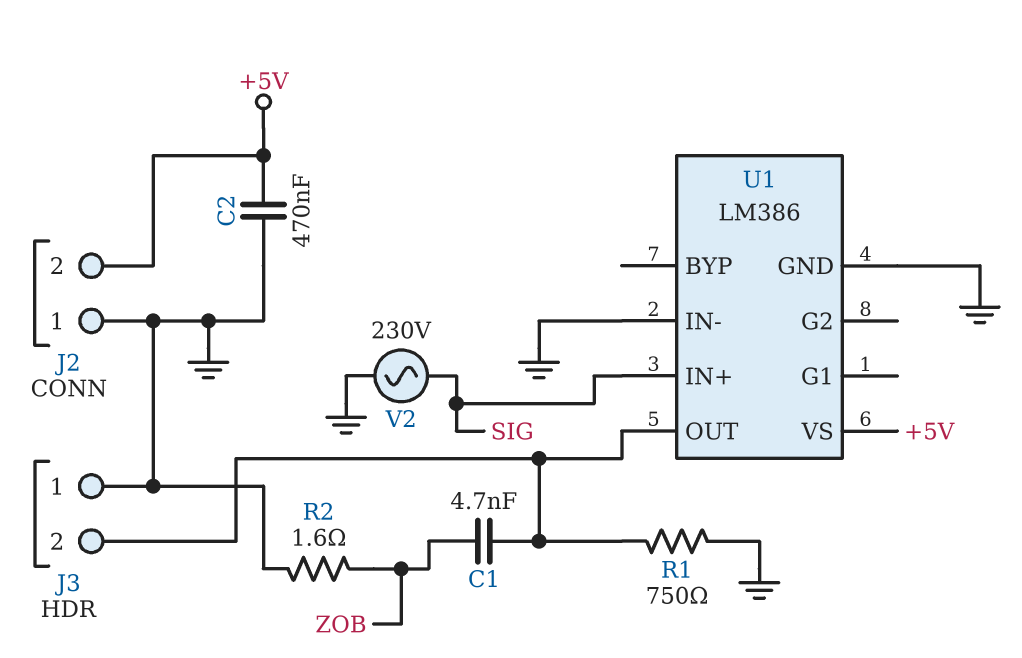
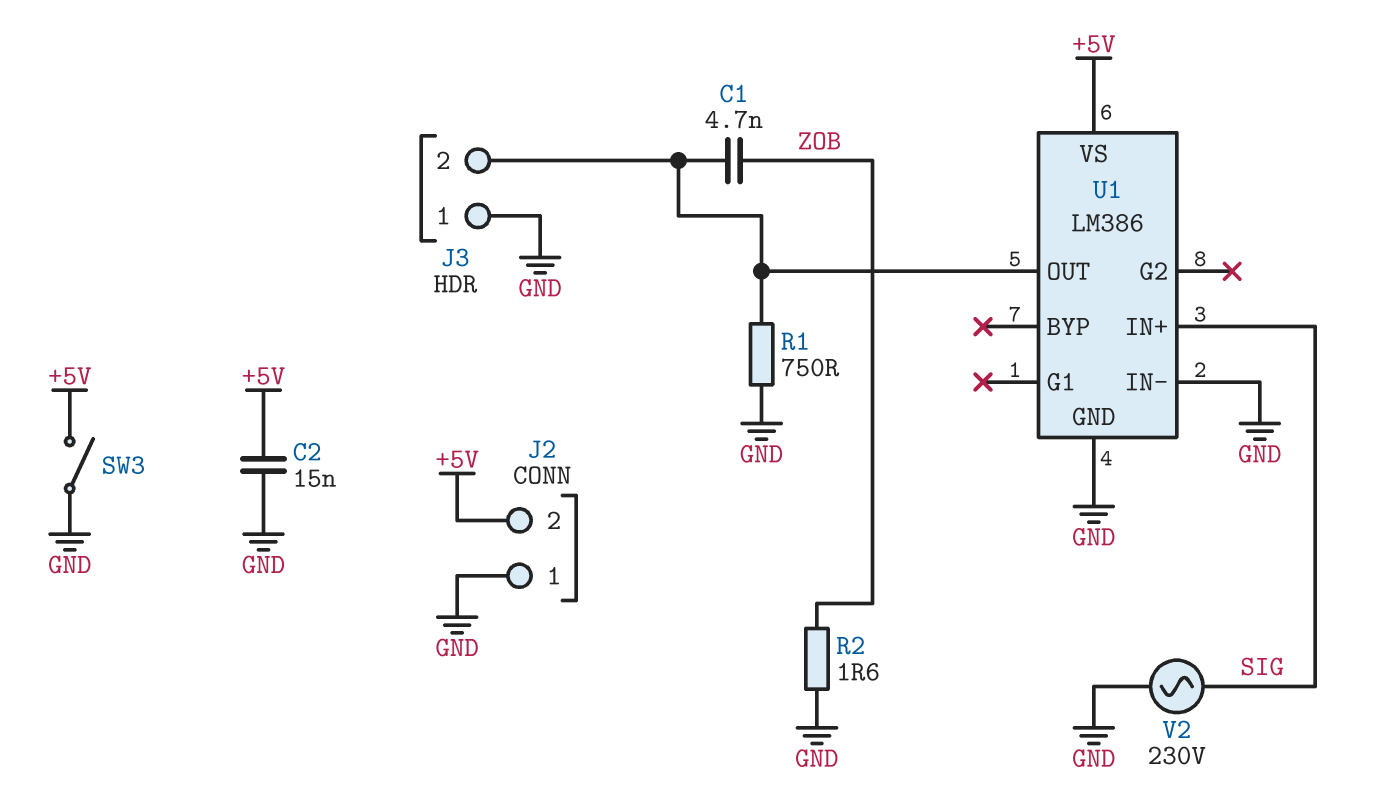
C2: 470nF (+5V, GND) -> 15nF (+5V, GND)
SW3: none -> switch (+5V, GND)

